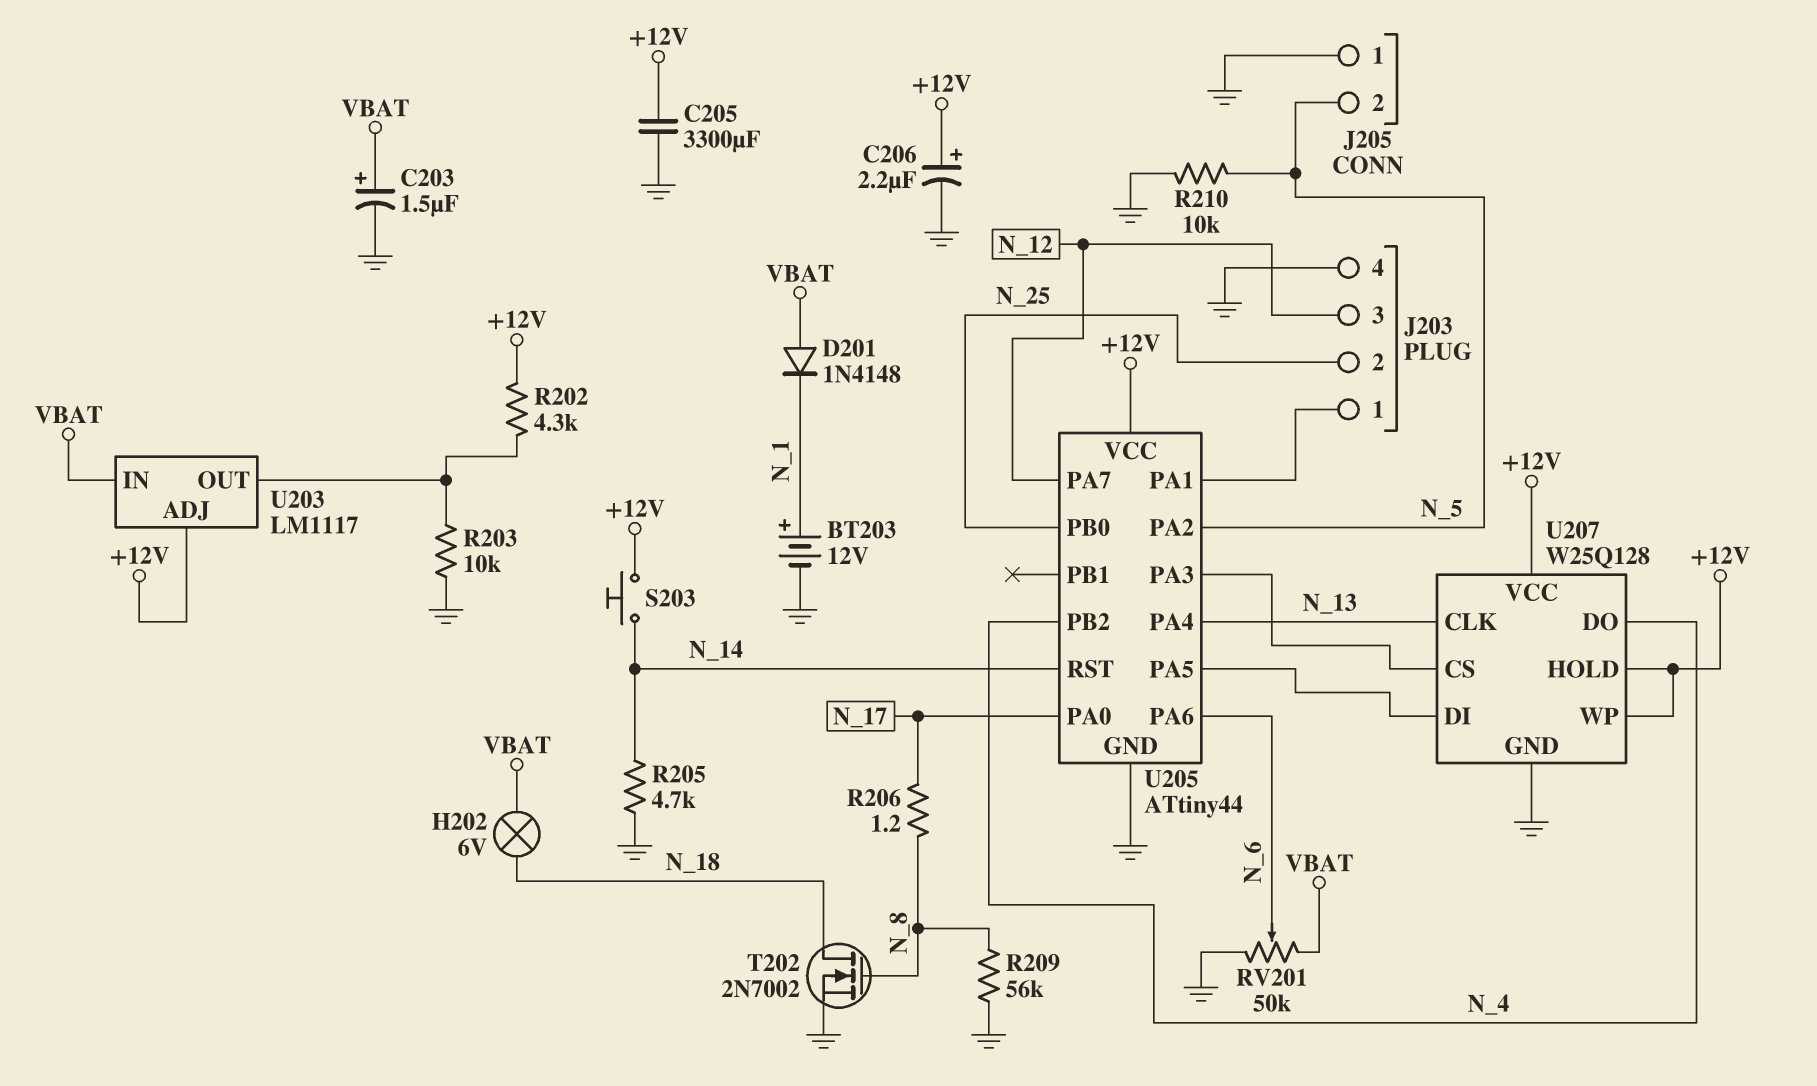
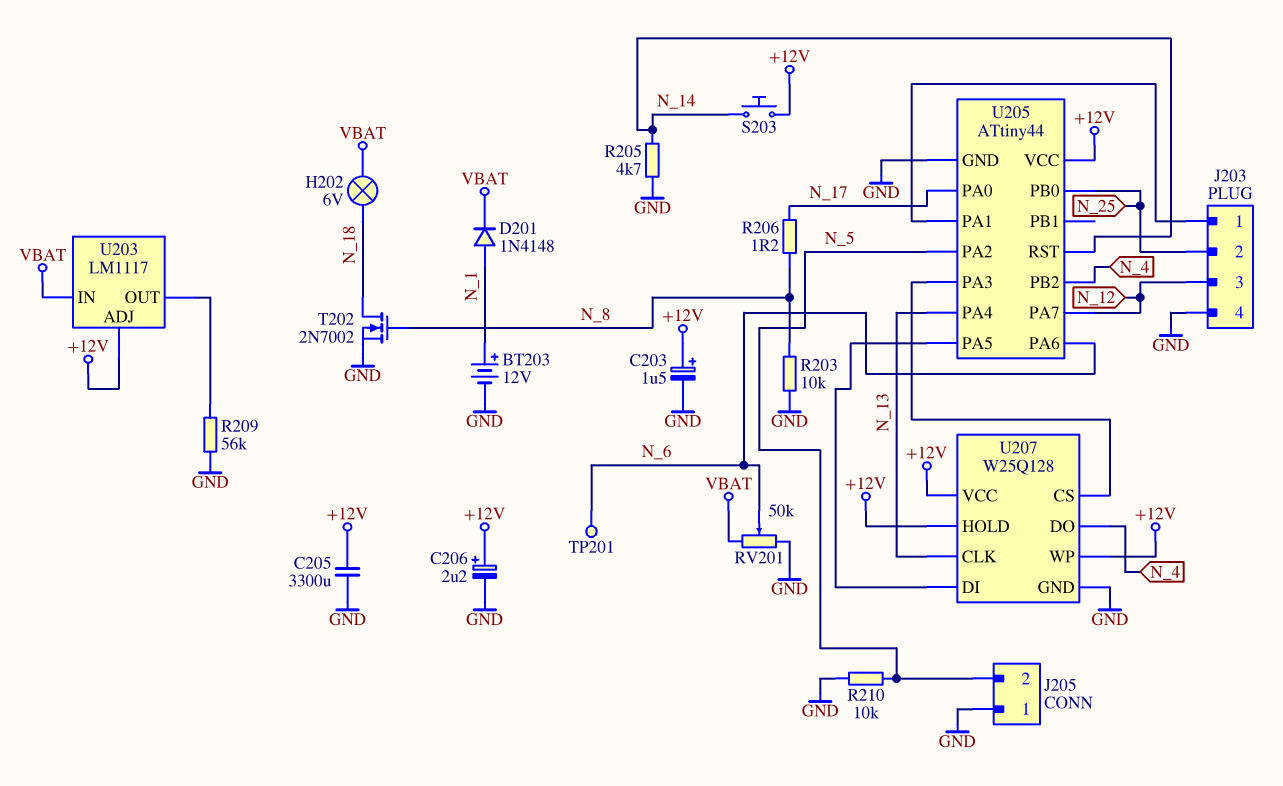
C203: 1.5uF (plus VBAT, minus GND) -> 1.5uF (plus +12V, minus GND)
D201: diode 1N4148 (A VBAT, K N_1) -> diode 1N4148 (A N_1, K VBAT)
R202: 4.3k (+12V, U203/OUT) -> none
R203: 10k (GND, U203/OUT) -> 10k (GND, N_8)
R209: 56k (GND, N_8) -> 56k (GND, U203/OUT)
TP201: none -> test point (N_6)

